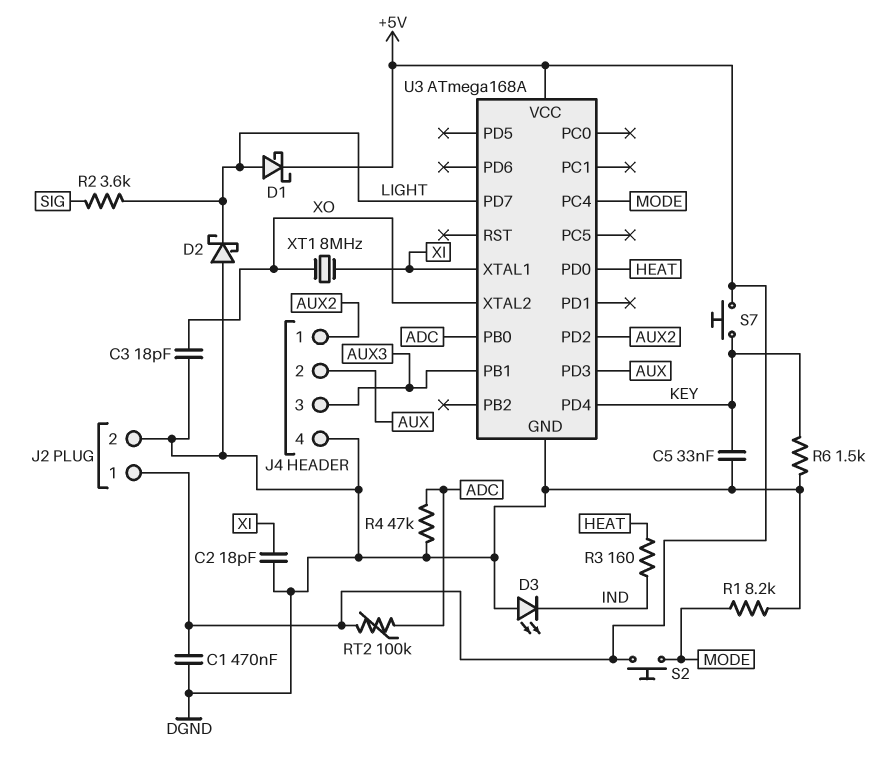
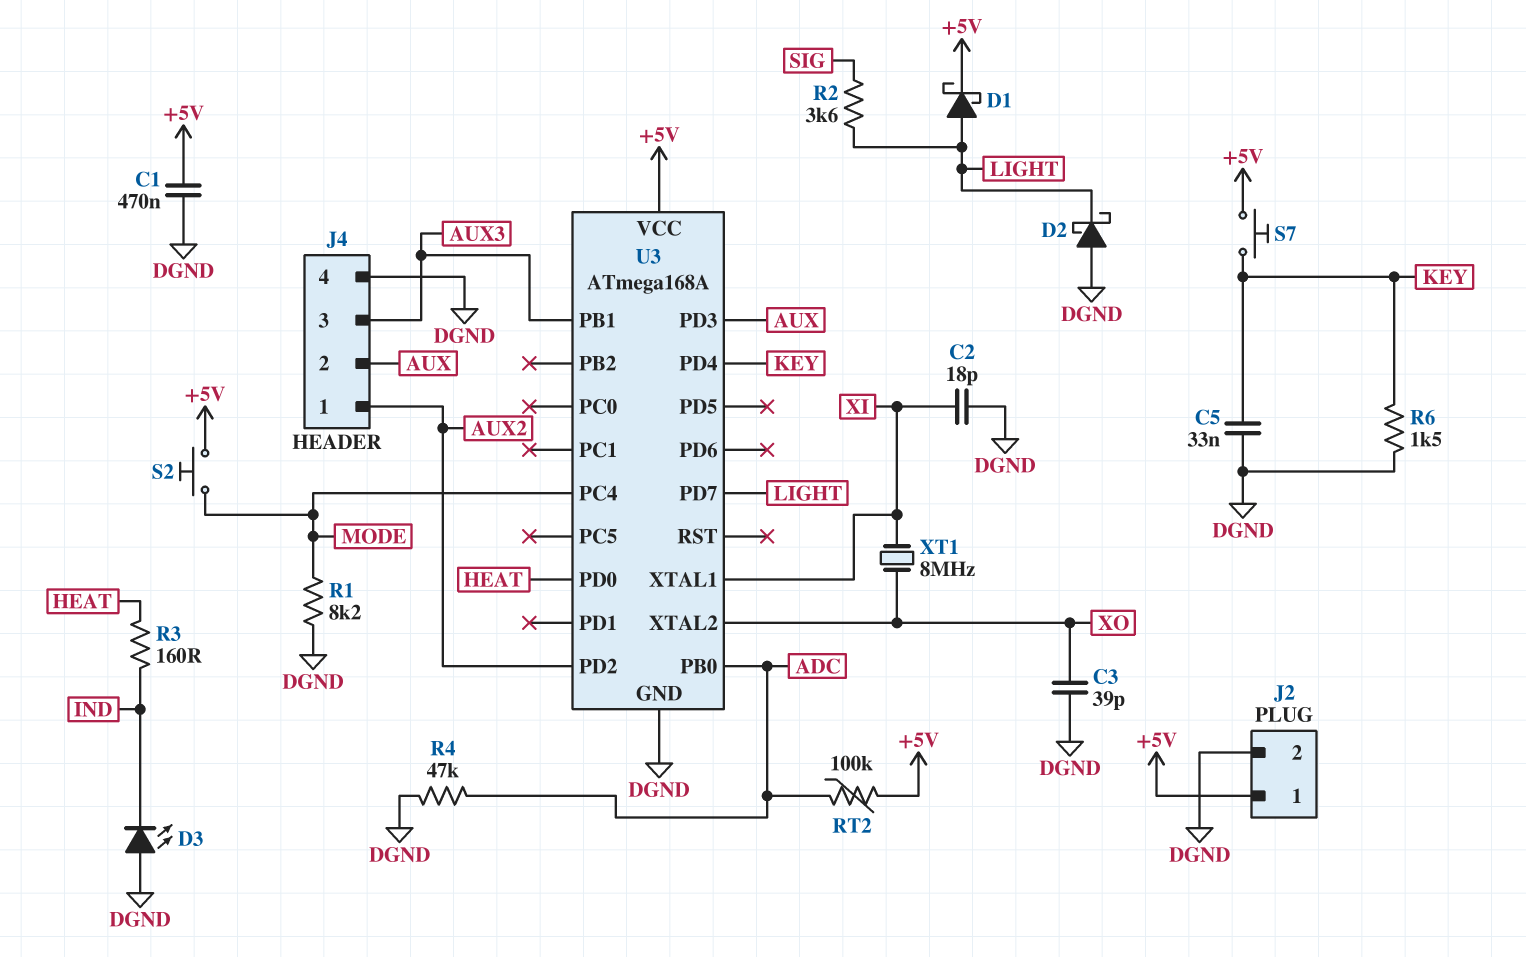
C3: 18pF (DGND, XO) -> 39pF (DGND, XO)

